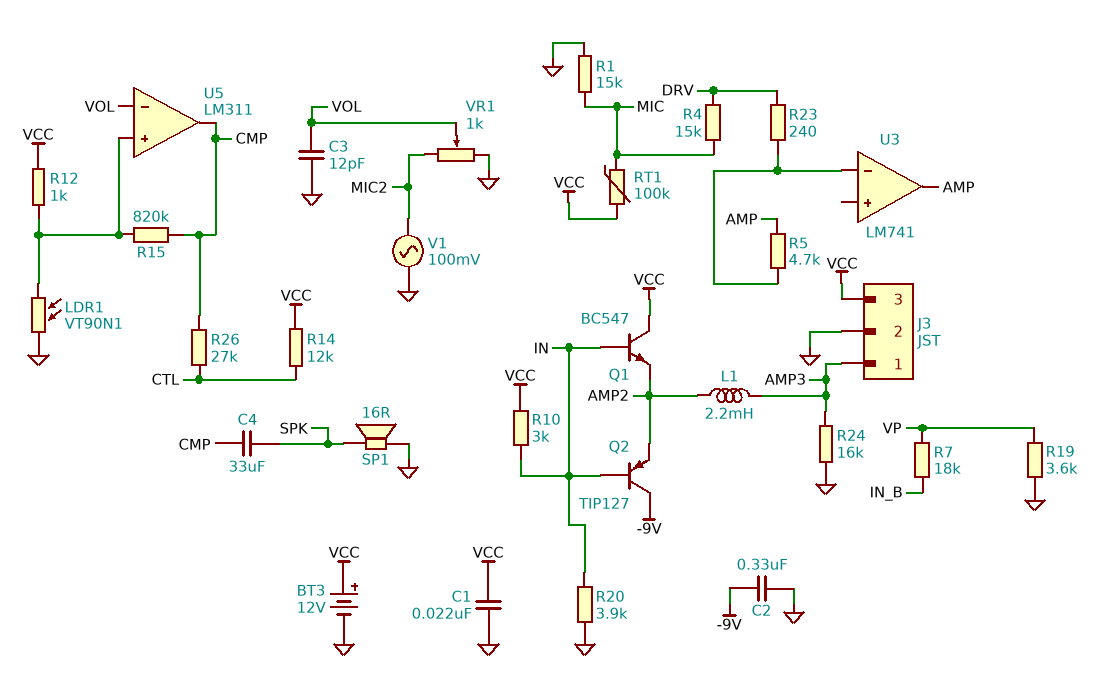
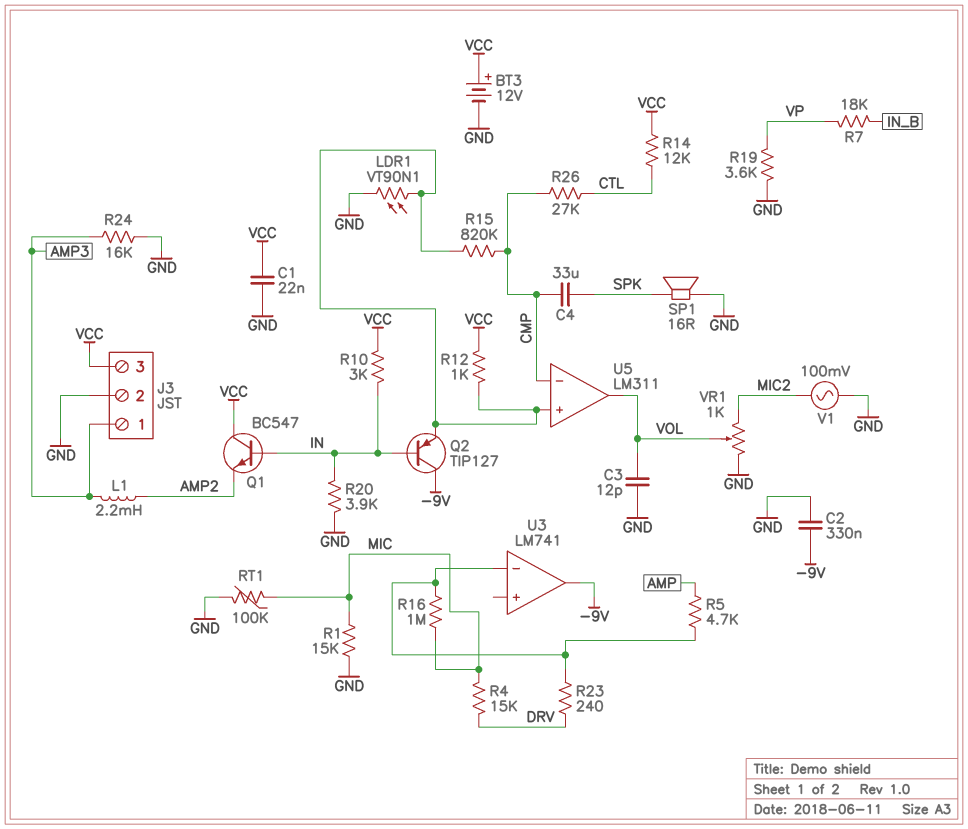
Q2: PNP TIP127 (B IN, C -9V, E AMP2) -> PNP TIP127 (B IN, C -9V, E U5/in+)
R16: none -> 1M (MIC, U3/in-)
RT1: 100k (MIC, VCC) -> 100k (GND, MIC)
U3 pin out: AMP -> -9V
U5 pin in-: VOL -> CMP
U5 pin out: CMP -> VOL

